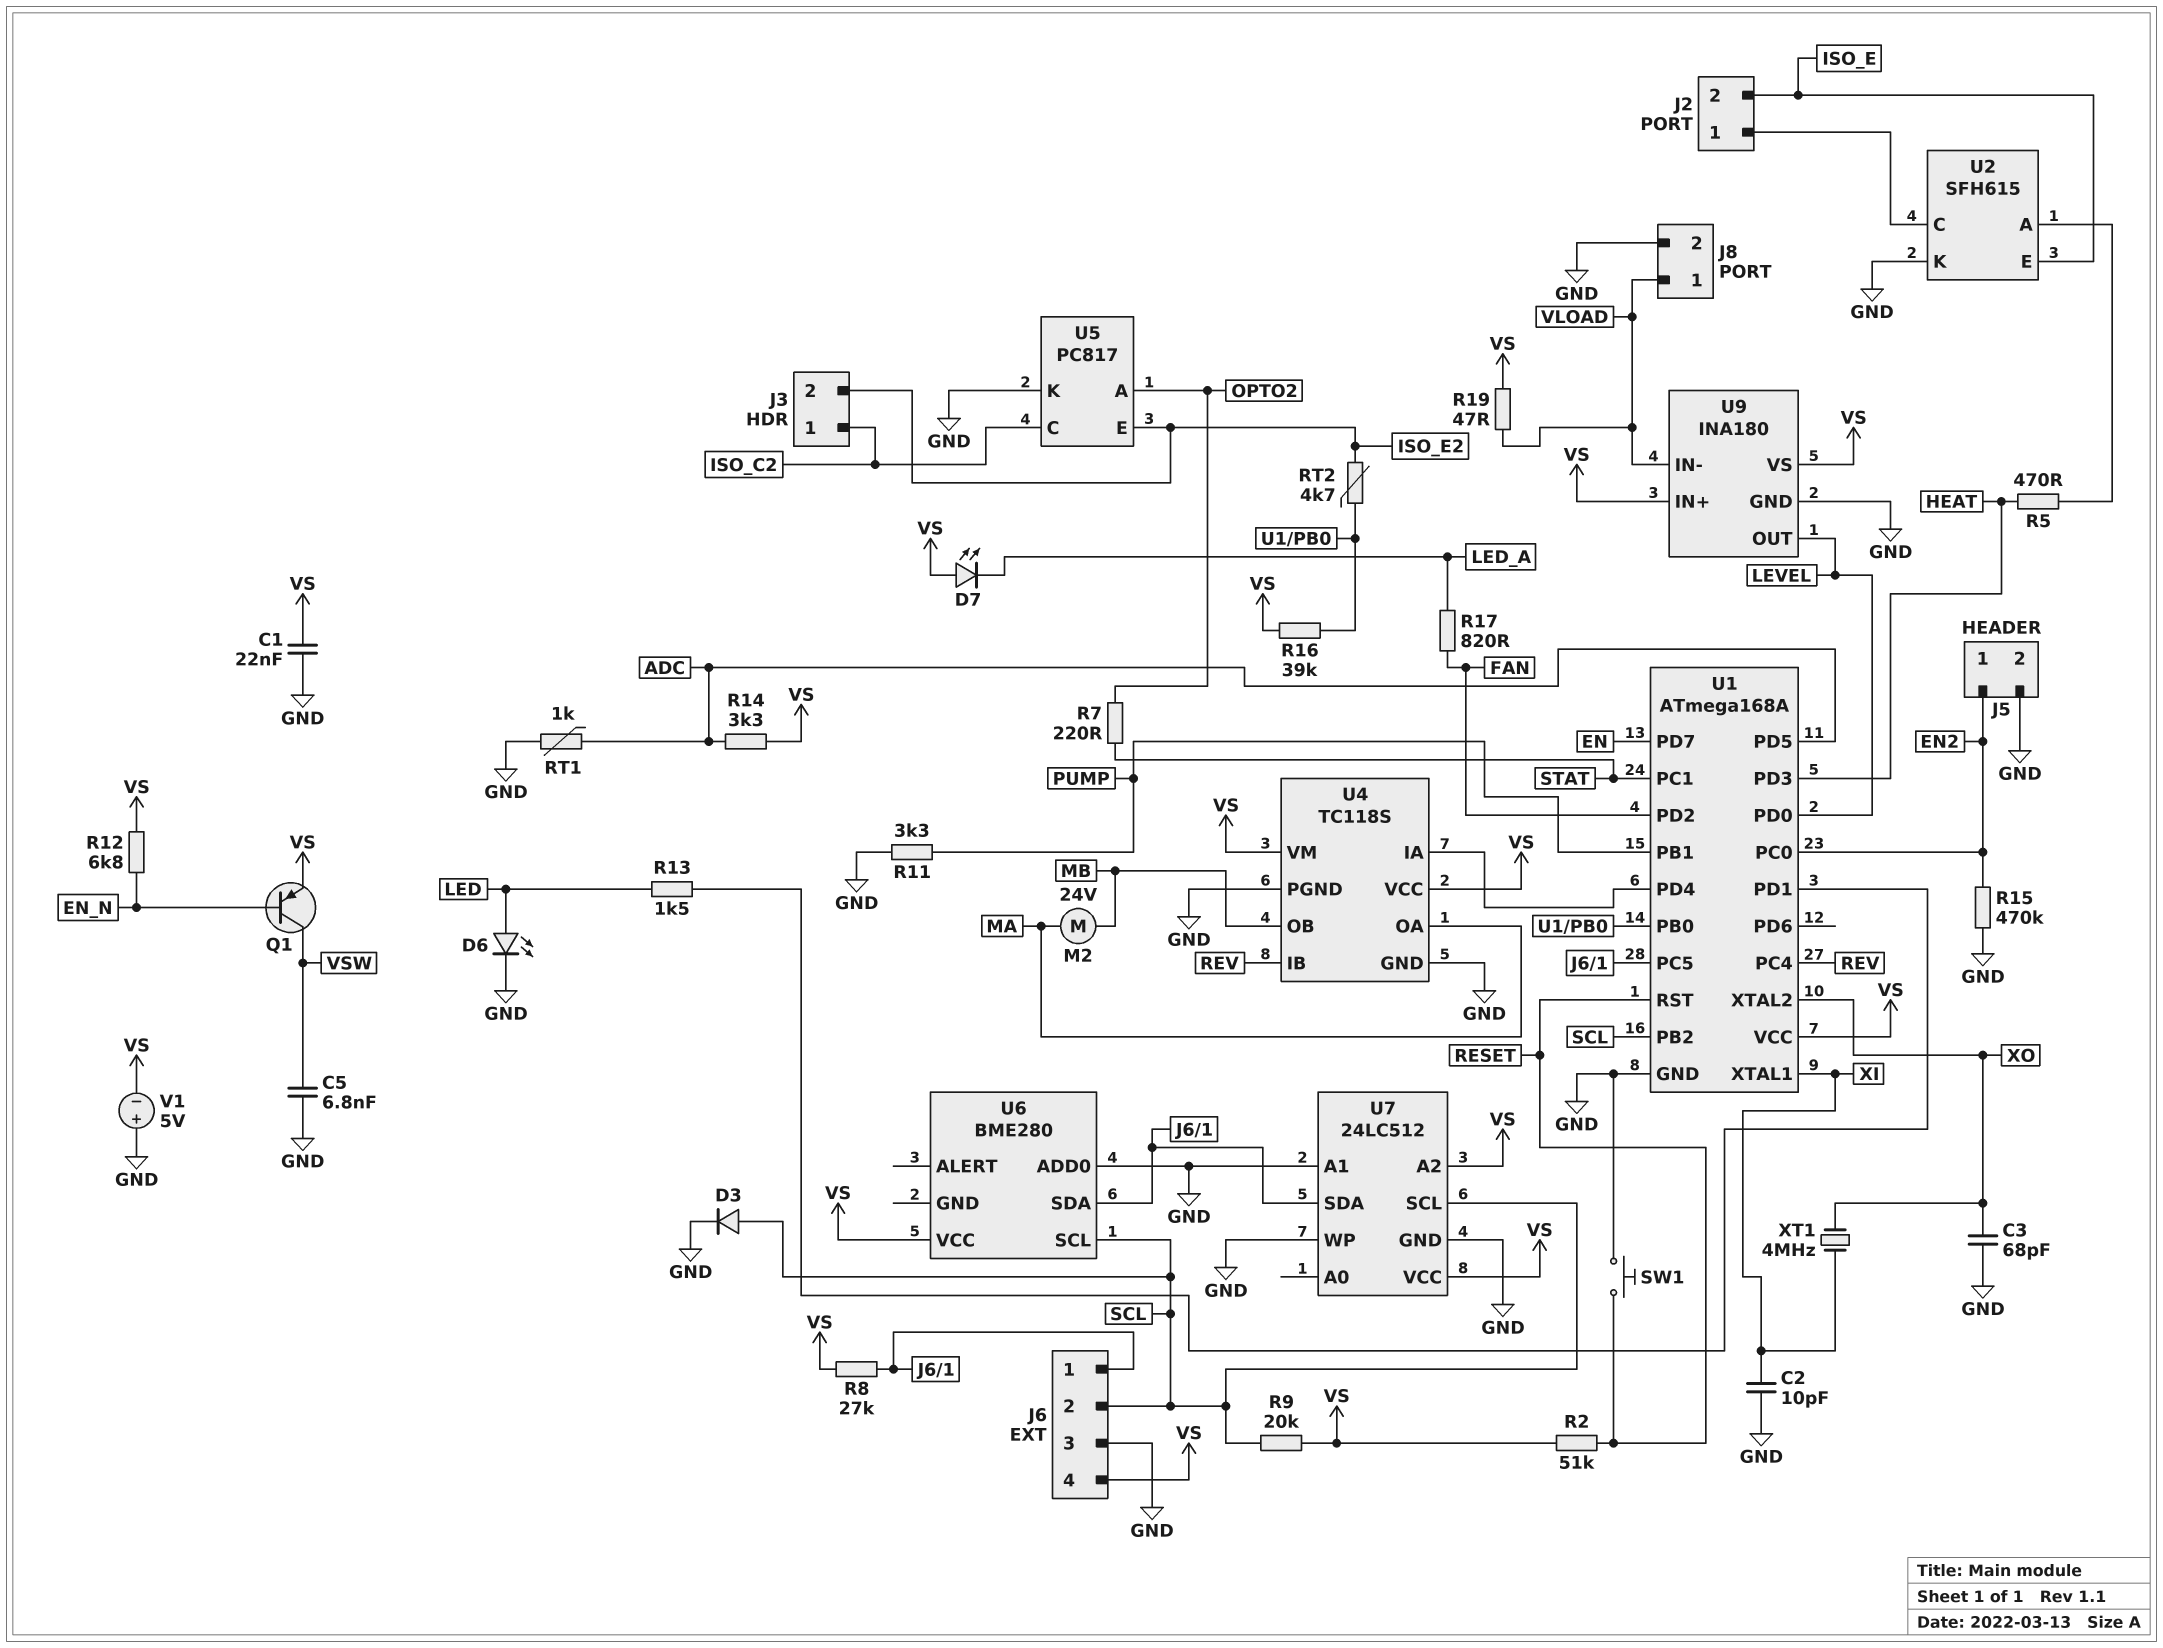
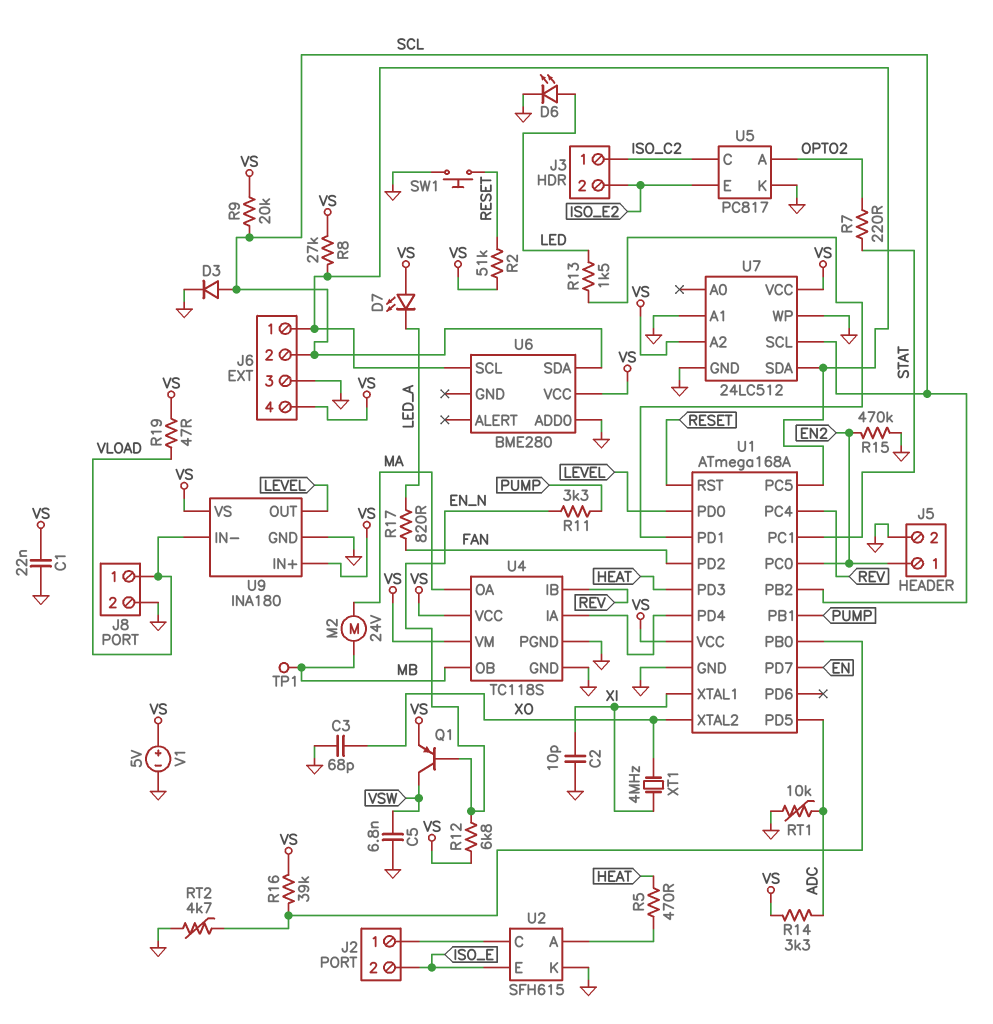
R11: 3.3k (GND, PUMP) -> 3.3k (EN_N, PUMP)
RT1: 1k (ADC, GND) -> 10k (ADC, GND)
RT2: 4.7k (ISO_E2, U1/PB0) -> 4.7k (GND, U1/PB0)
TP1: none -> test point (MB)
U6 pin SCL: SCL -> J6/1
U6 pin SDA: J6/1 -> SCL
V1: 5V (plus GND, minus VS) -> 5V (plus VS, minus GND)

